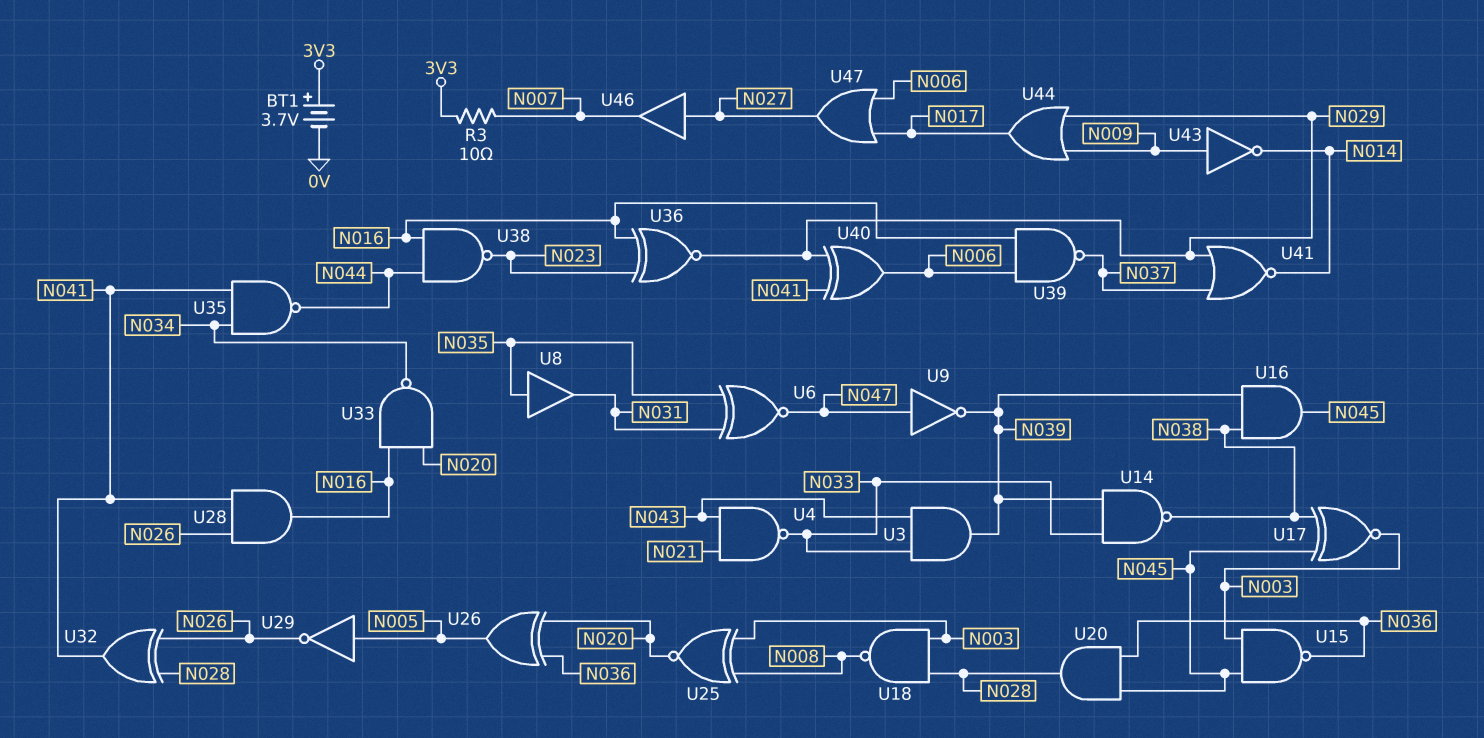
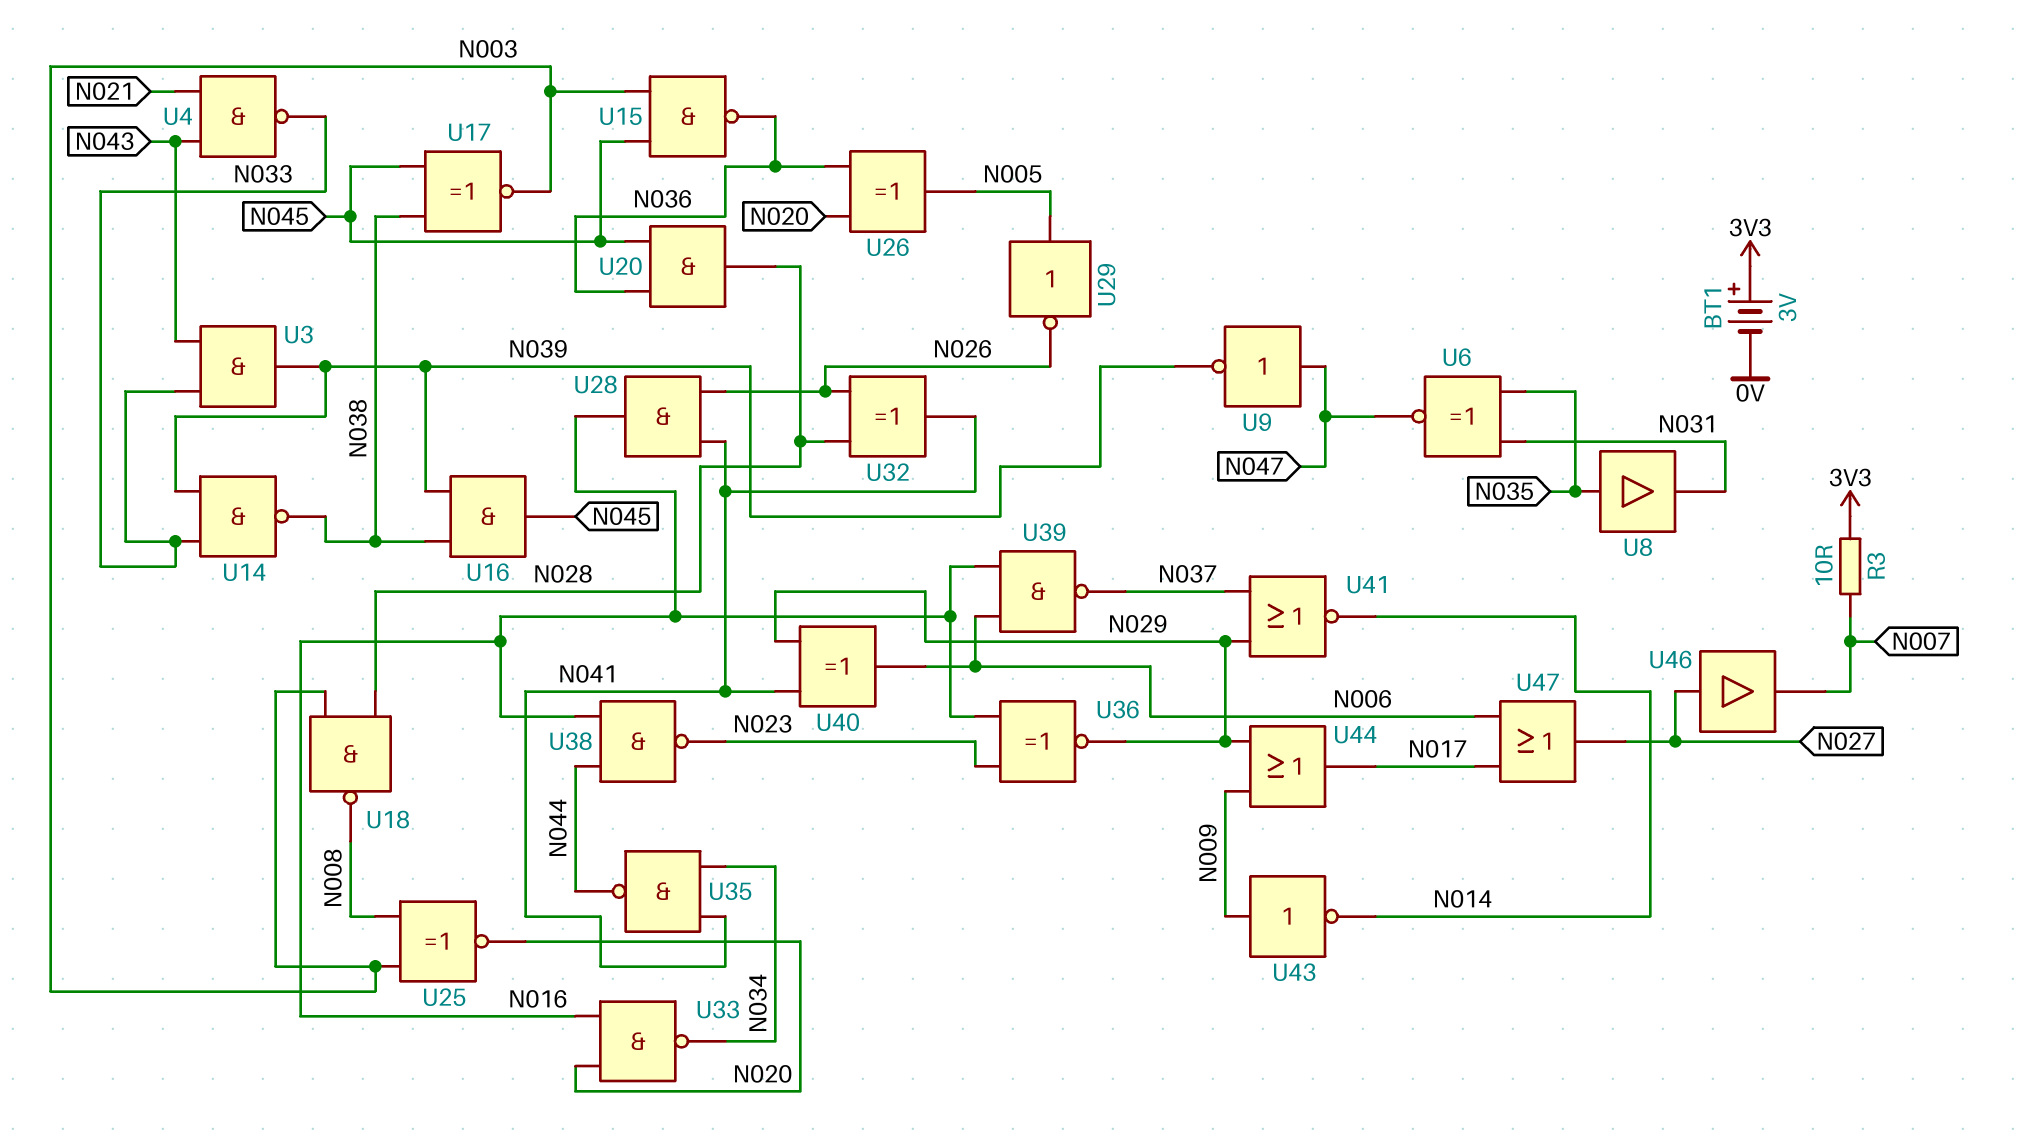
BT1: 3.7V (plus 3V3, minus 0V) -> 3V (plus 3V3, minus 0V)

